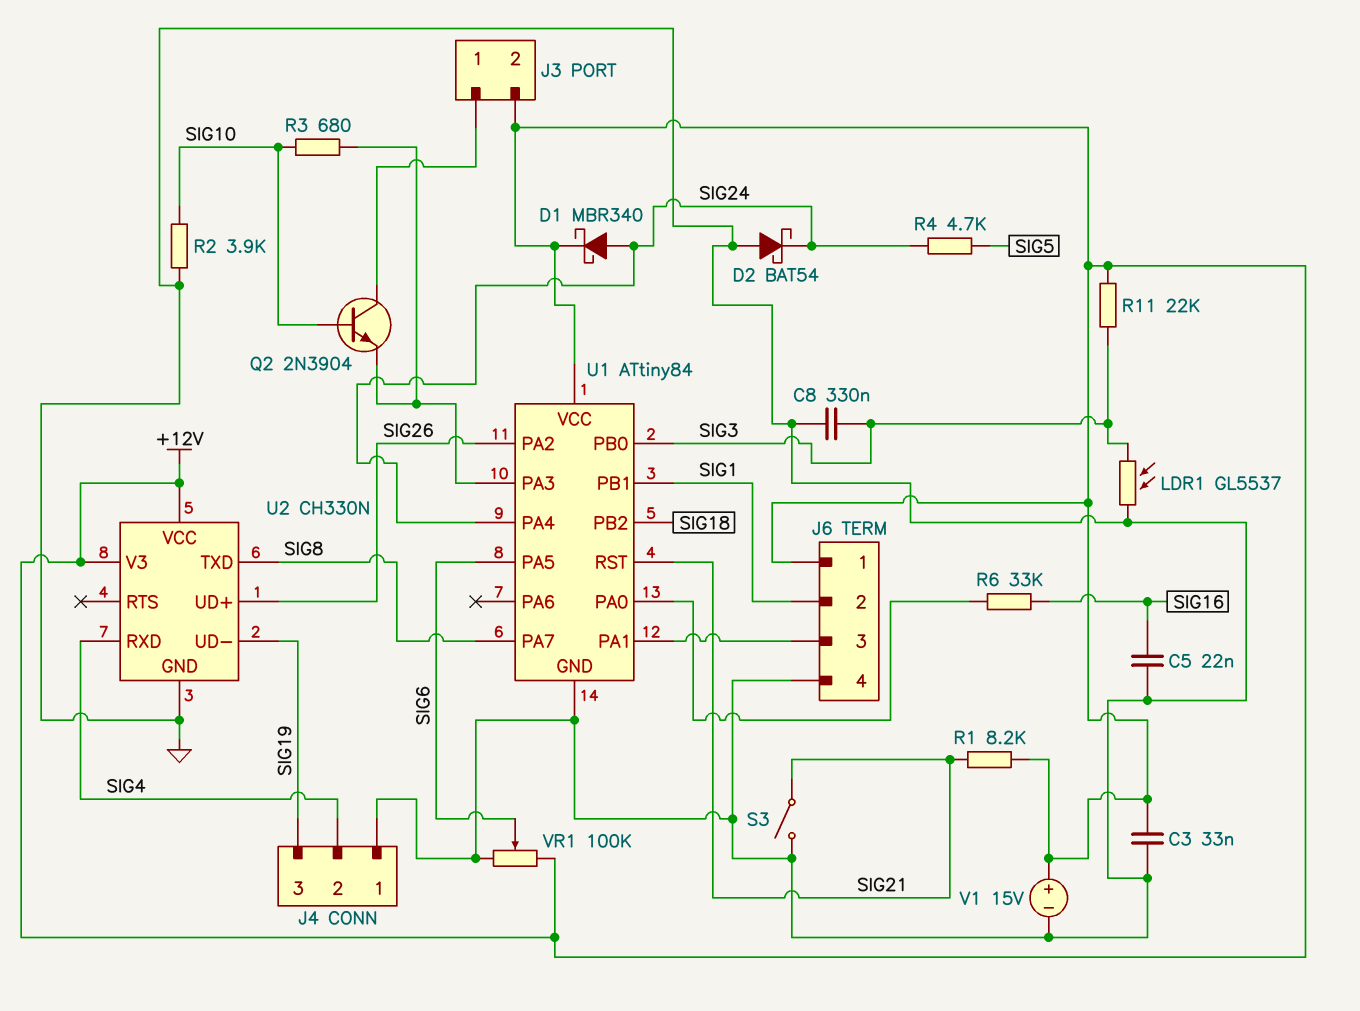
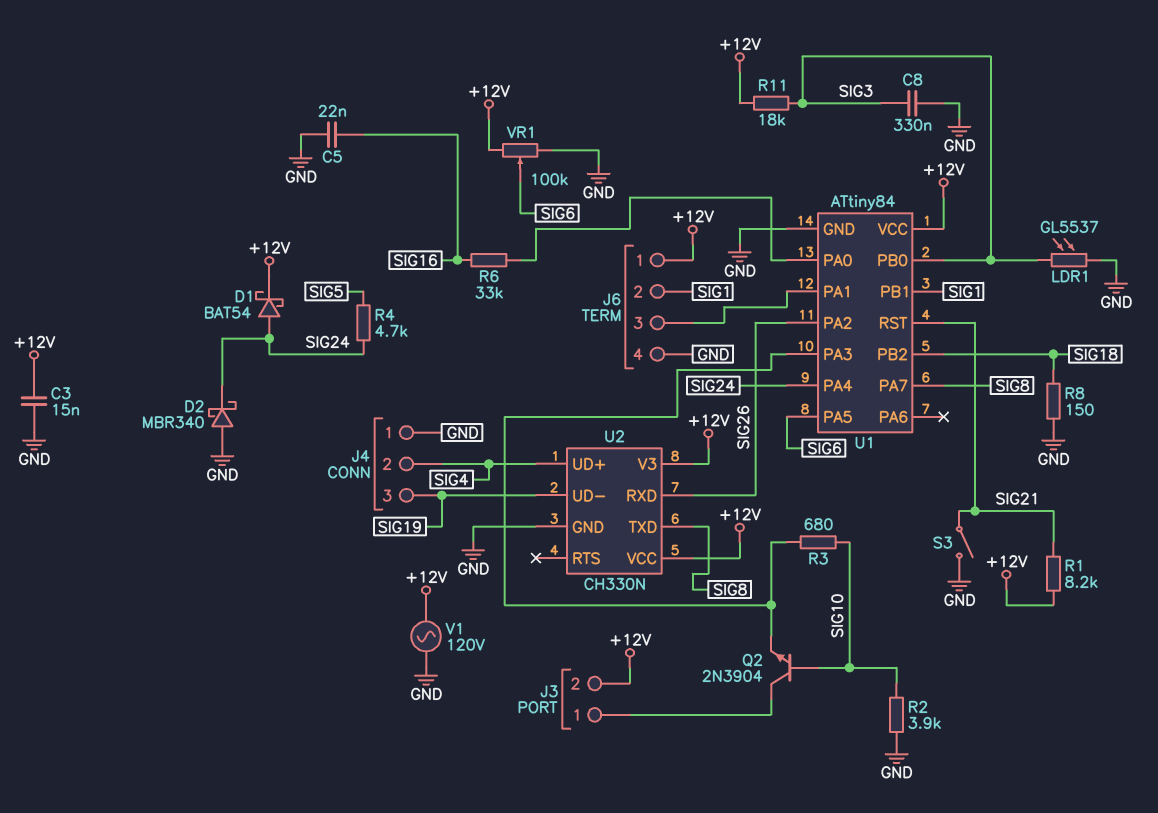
C3: 33nF (+12V, GND) -> 15nF (+12V, GND)
D1: schottky MBR340 (A SIG24, K +12V) -> schottky BAT54 (A SIG24, K +12V)
D2: schottky BAT54 (A GND, K SIG24) -> schottky MBR340 (A GND, K SIG24)
R8: none -> 150 (GND, SIG18)
R11: 22k (+12V, SIG3) -> 18k (+12V, SIG3)
U2 pin RXD: SIG4 -> SIG26
U2 pin UD+: SIG26 -> SIG4
V1: 15V (plus +12V, minus GND) -> AC 120V (+12V, GND)

